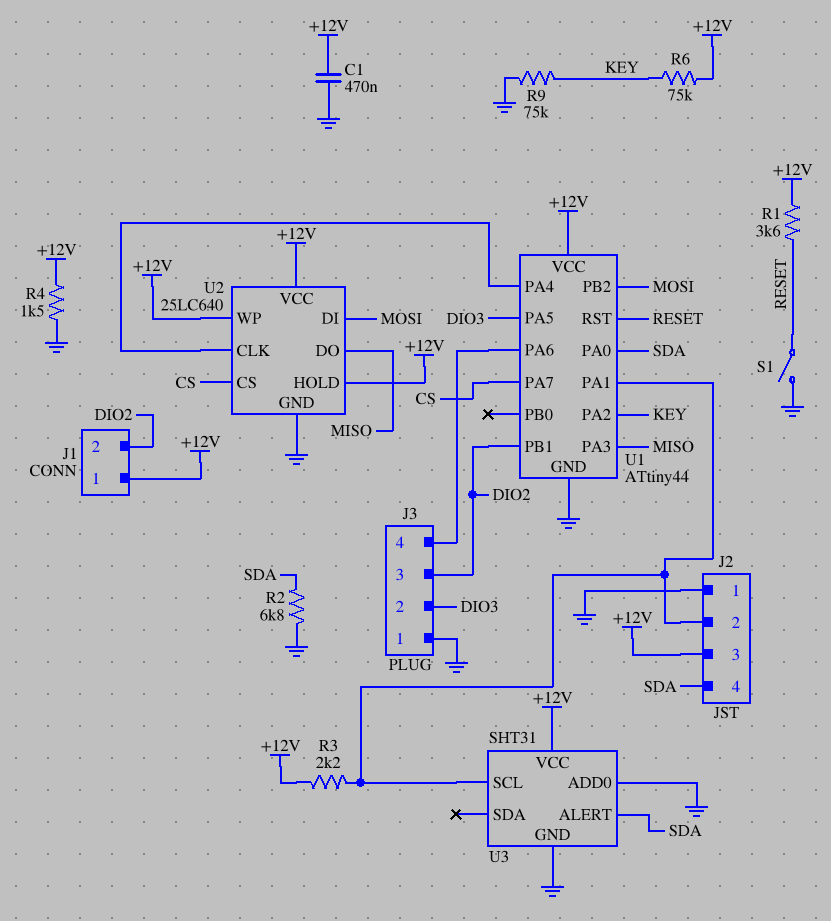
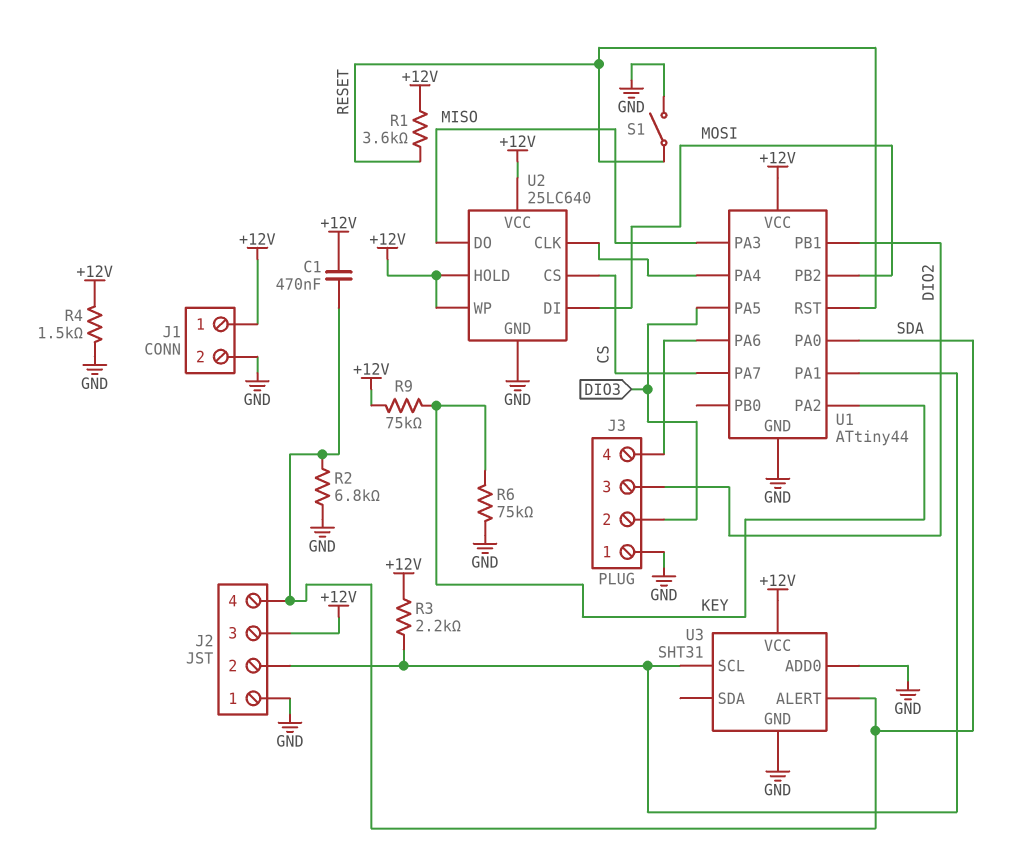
C1: 470nF (+12V, GND) -> 470nF (+12V, SDA)
J1 pin 2: DIO2 -> GND
R6: 75k (+12V, KEY) -> 75k (GND, KEY)
R9: 75k (GND, KEY) -> 75k (+12V, KEY)

